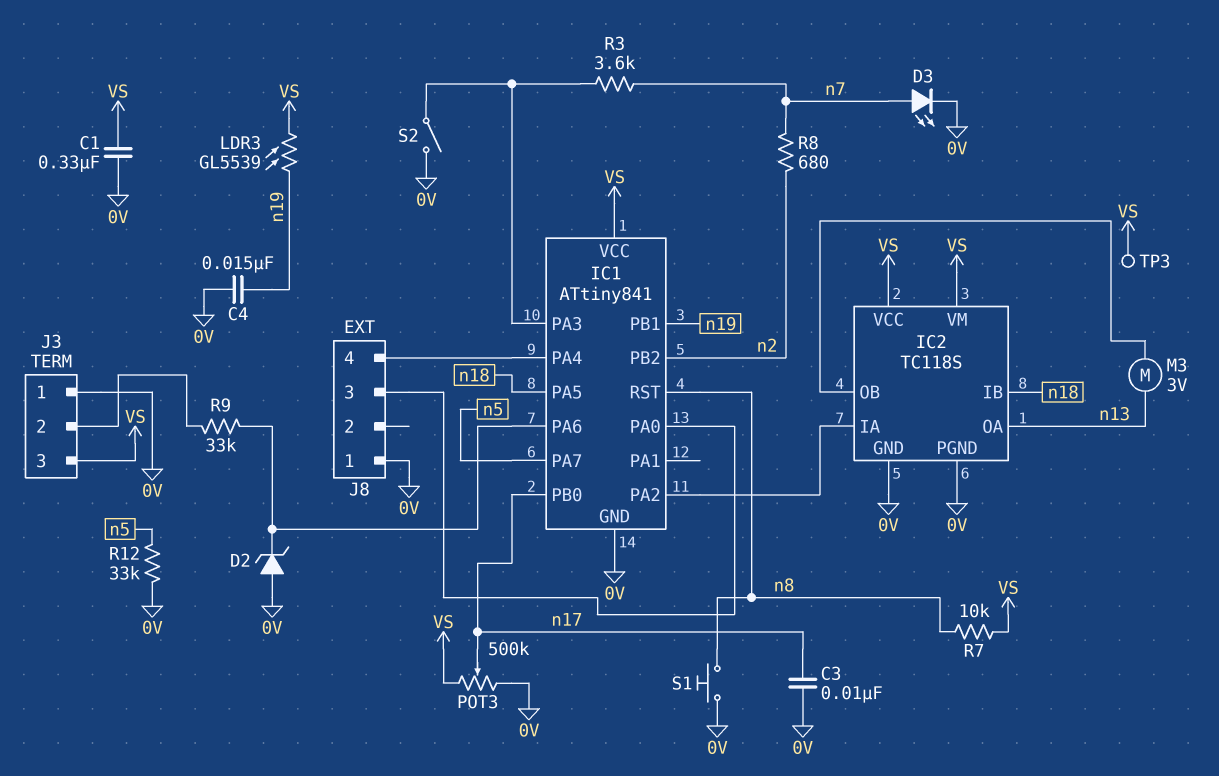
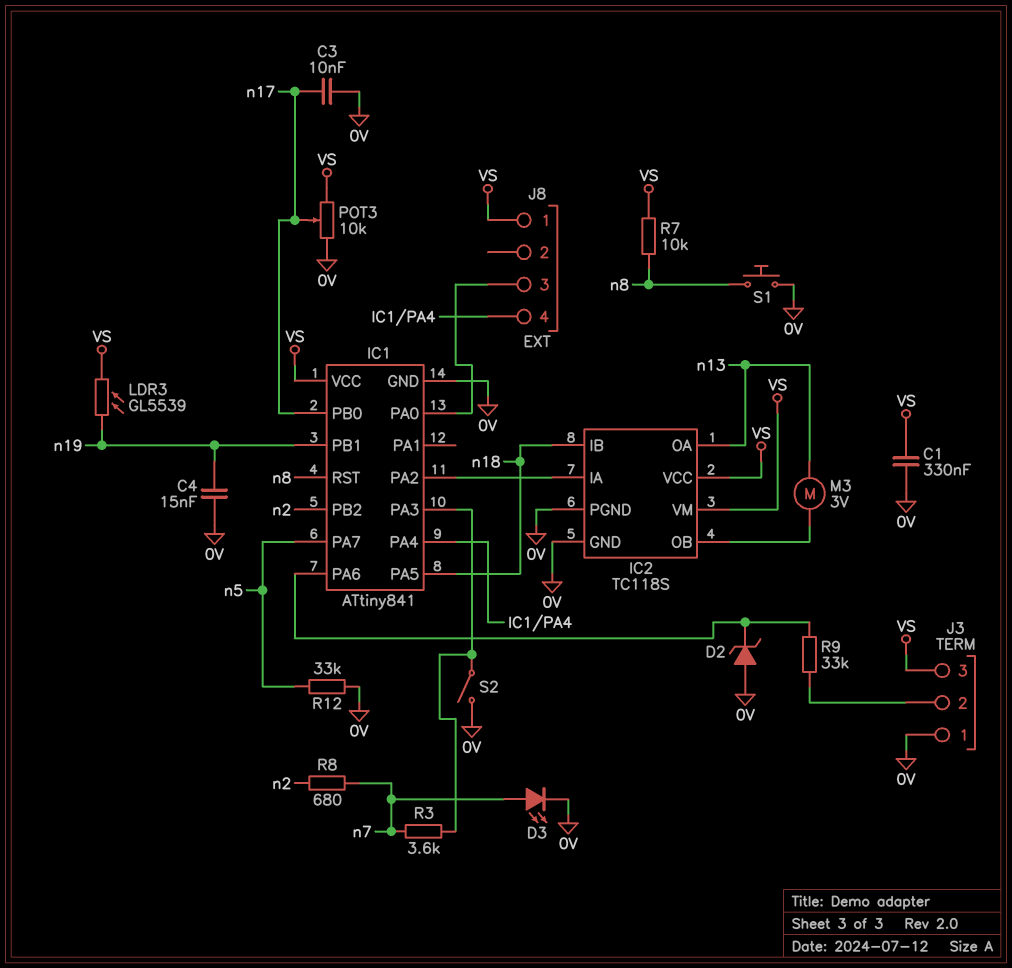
J8 pin 1: 0V -> VS
POT3: 500k (0V, VS, wiper n17) -> 10k (0V, VS, wiper n17)
TP3: test point (VS) -> none

